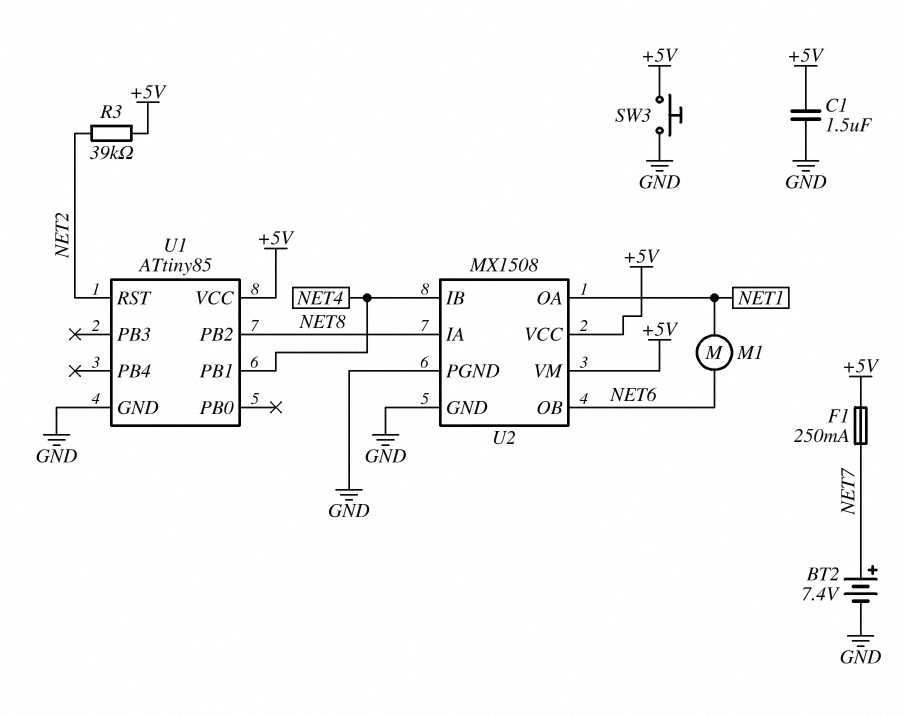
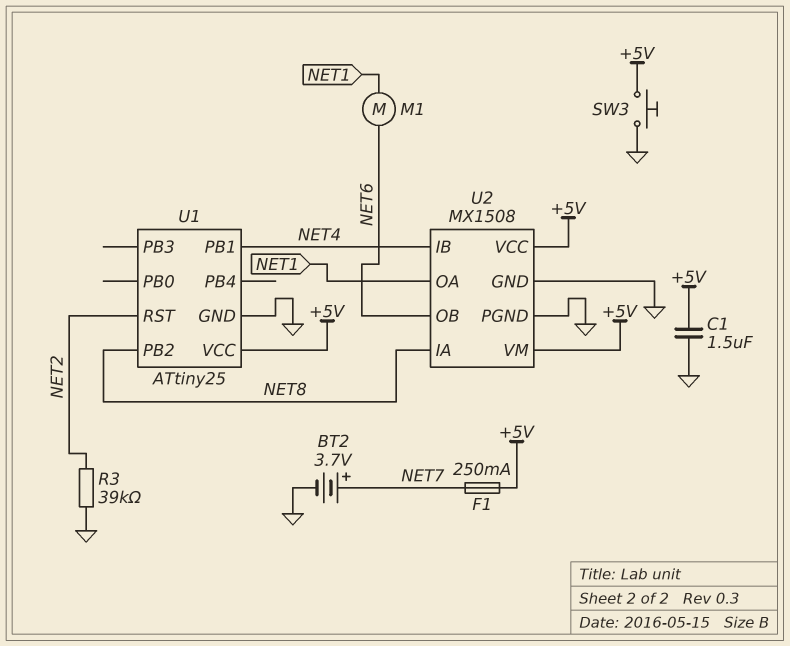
BT2: 7.4V (plus NET7, minus GND) -> 3.7V (plus NET7, minus GND)
R3: 39k (+5V, NET2) -> 39k (GND, NET2)
U1: ATtiny85 -> ATtiny25

